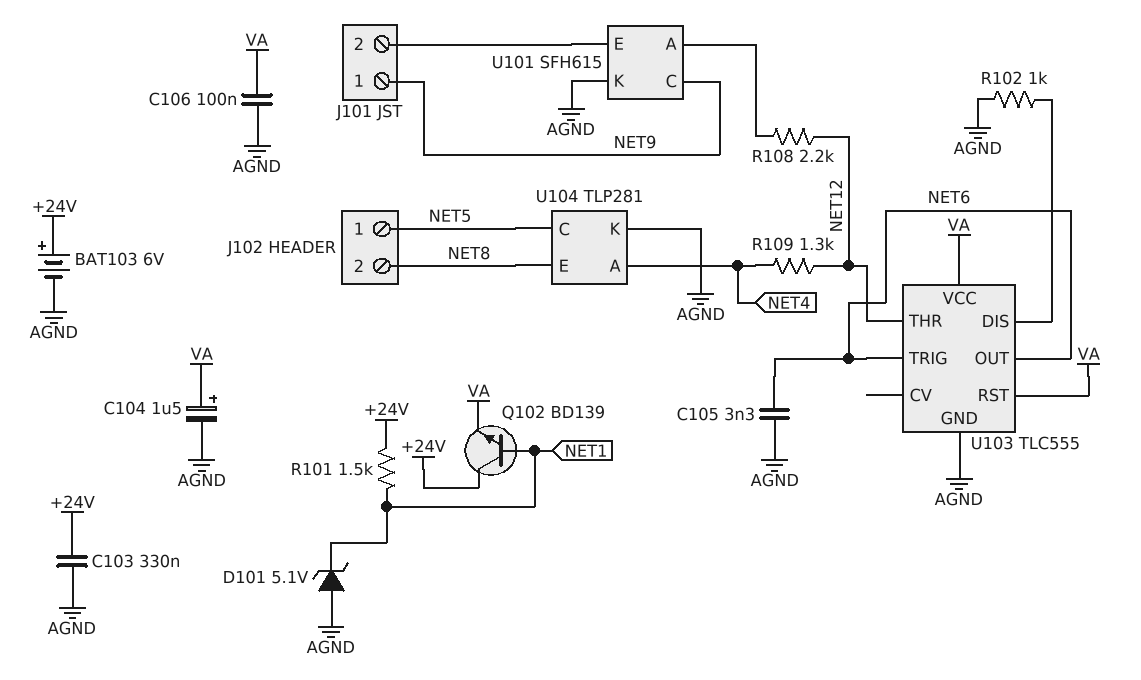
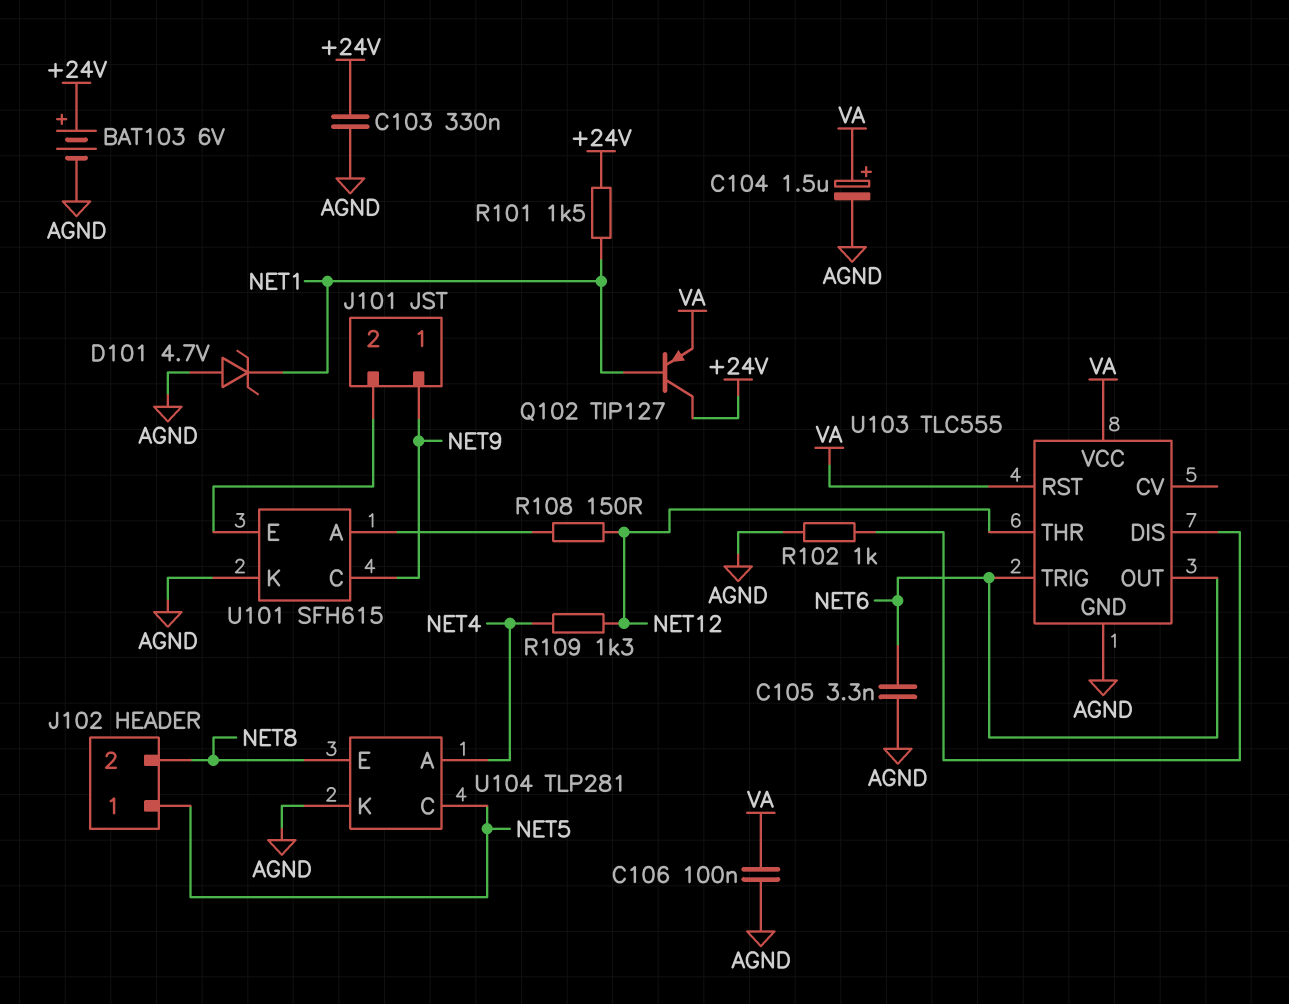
D101: zener 5.1V (A AGND, K NET1) -> zener 4.7V (A AGND, K NET1)
Q102: NPN BD139 (B NET1, C +24V, E VA) -> PNP TIP127 (B NET1, C +24V, E VA)
R108: 2.2k (NET12, U101/A) -> 150 (NET12, U101/A)

